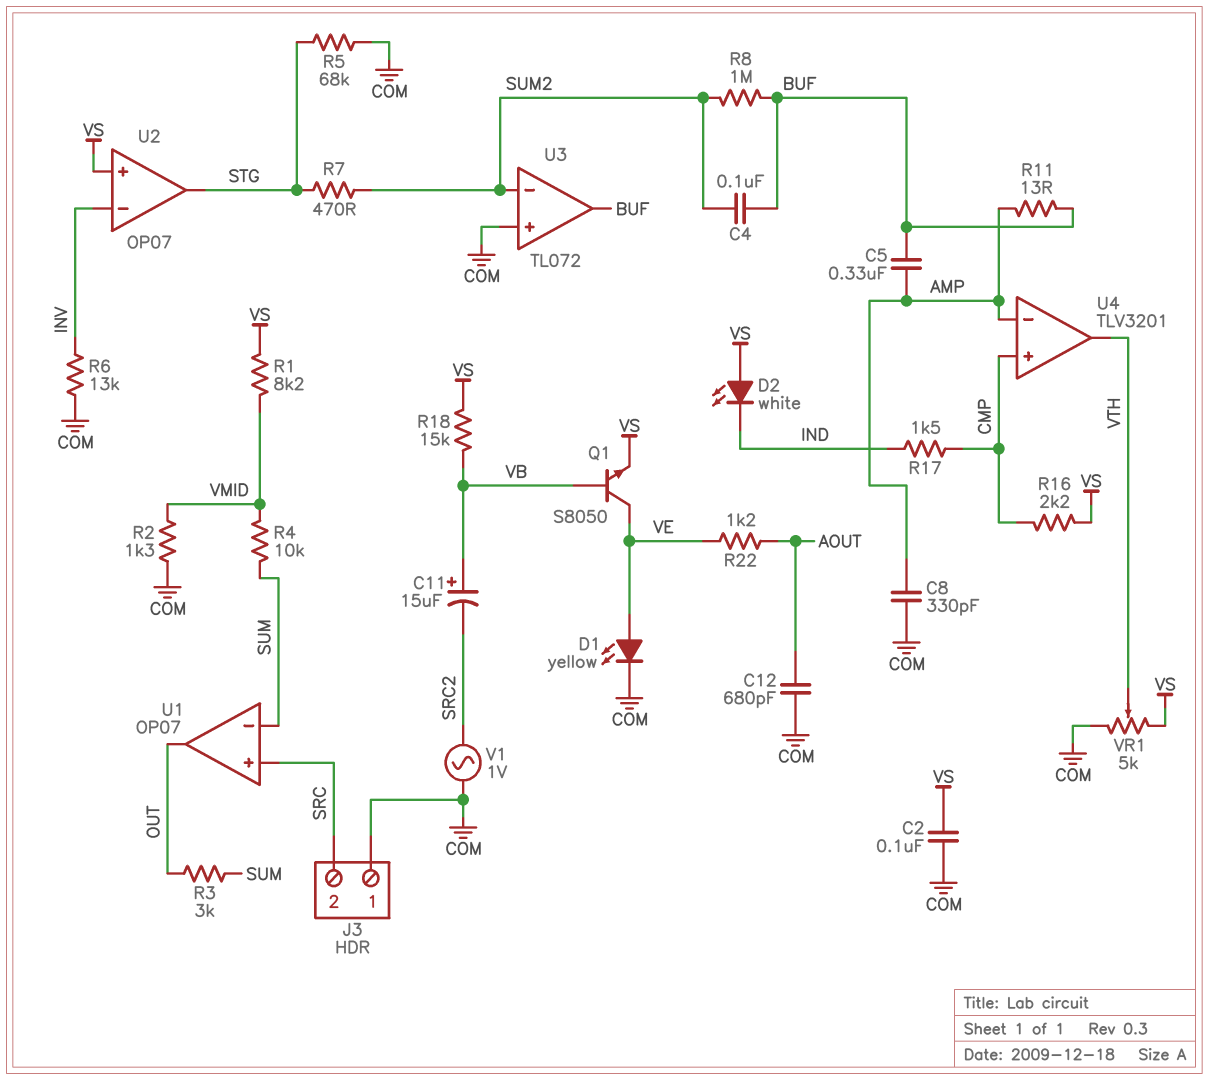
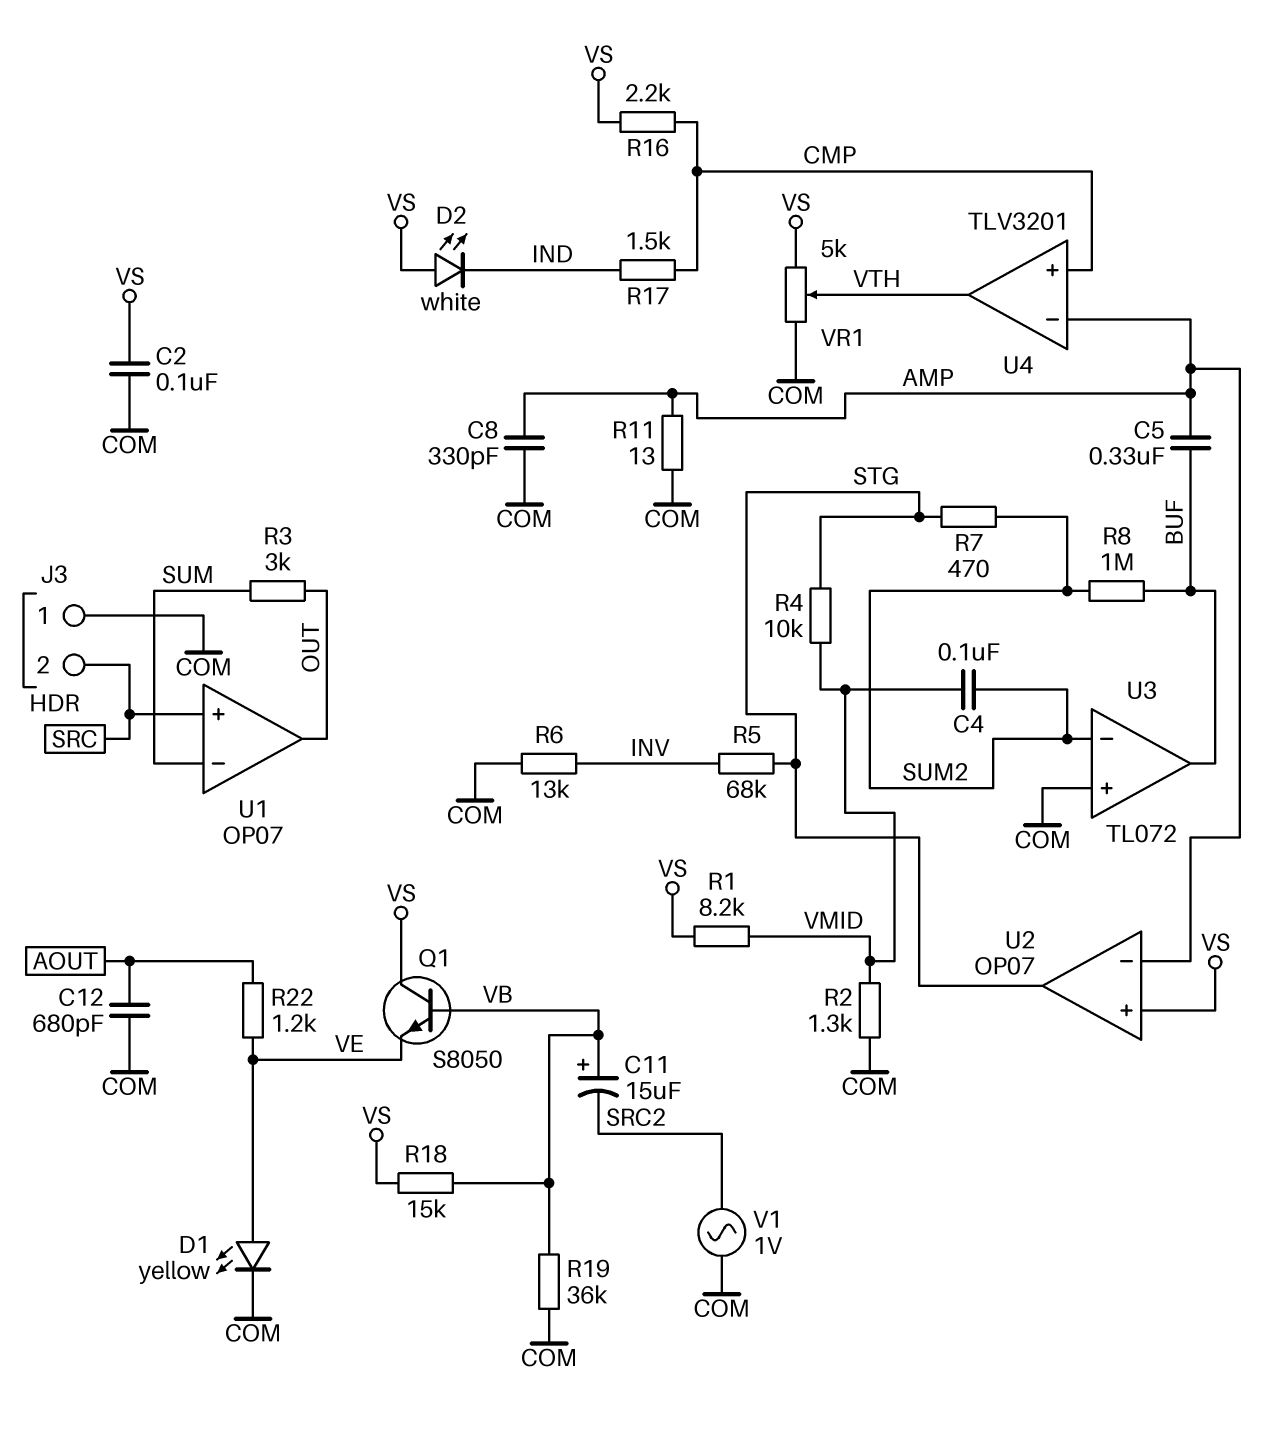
C4: 100nF (BUF, SUM2) -> 100nF (SUM2, VMID)
Q1: NPN S8050 (B VB, C VE, E VS) -> NPN S8050 (B VB, C VS, E VE)
R4: 10k (SUM, VMID) -> 10k (STG, VMID)
R5: 68k (COM, STG) -> 68k (INV, STG)
R11: 13 (AMP, BUF) -> 13 (AMP, COM)
R19: none -> 36k (COM, VB)
U2 pin in-: INV -> AMP

